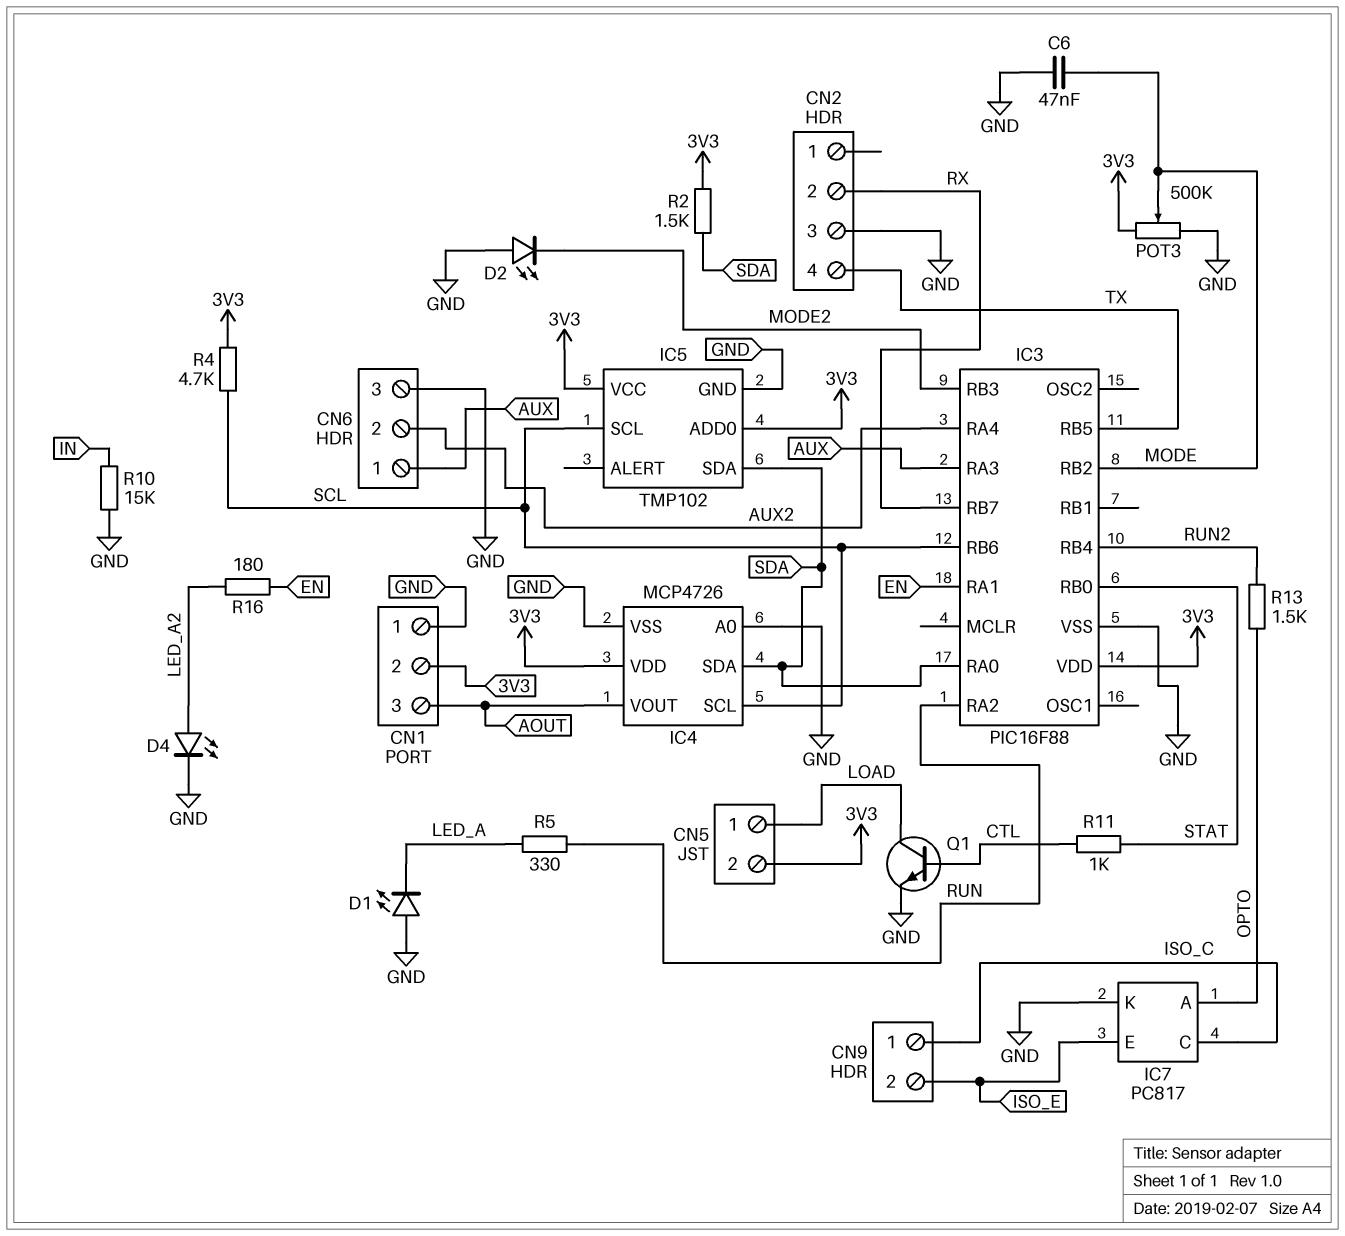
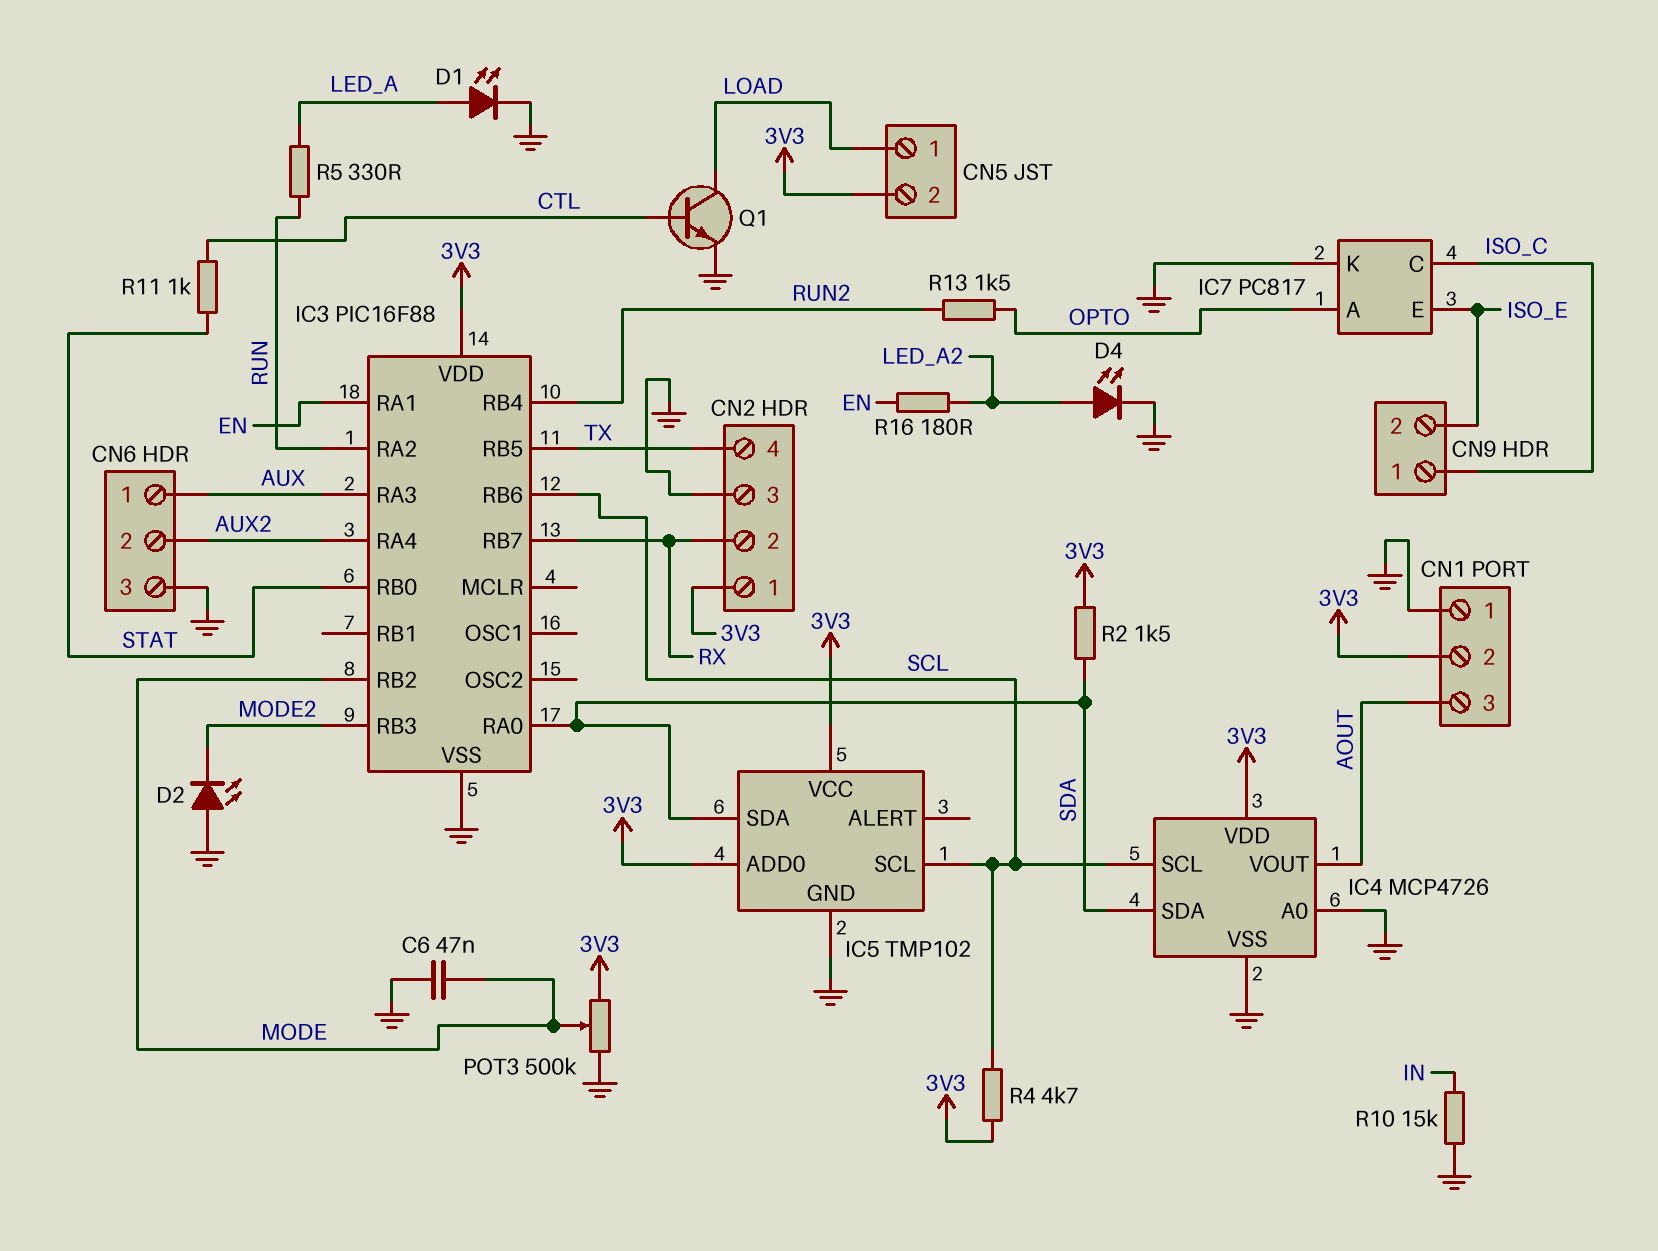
CN2 pin 1: none -> 3V3
D1: LED (A GND, K LED_A) -> LED (A LED_A, K GND)

